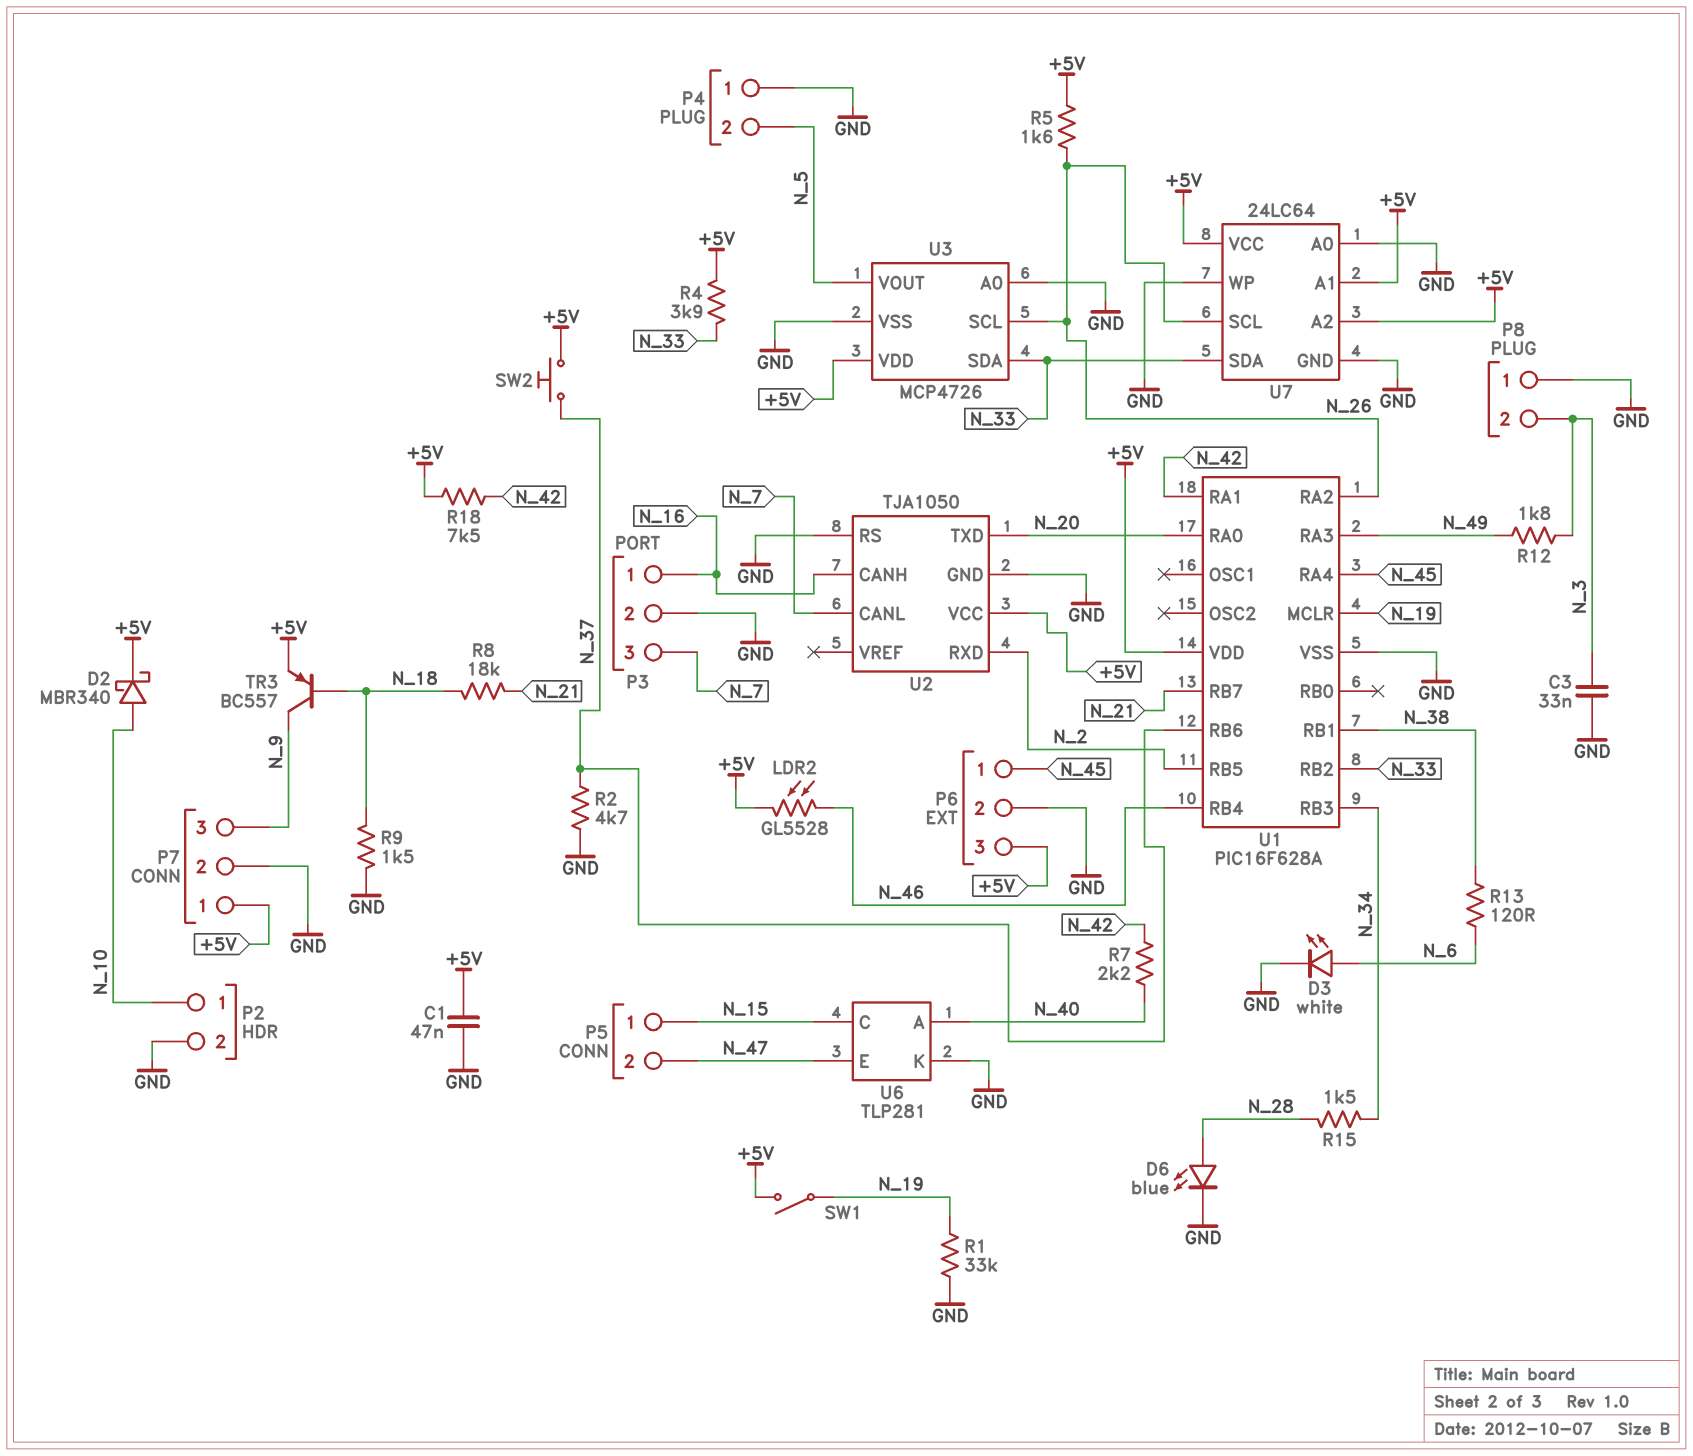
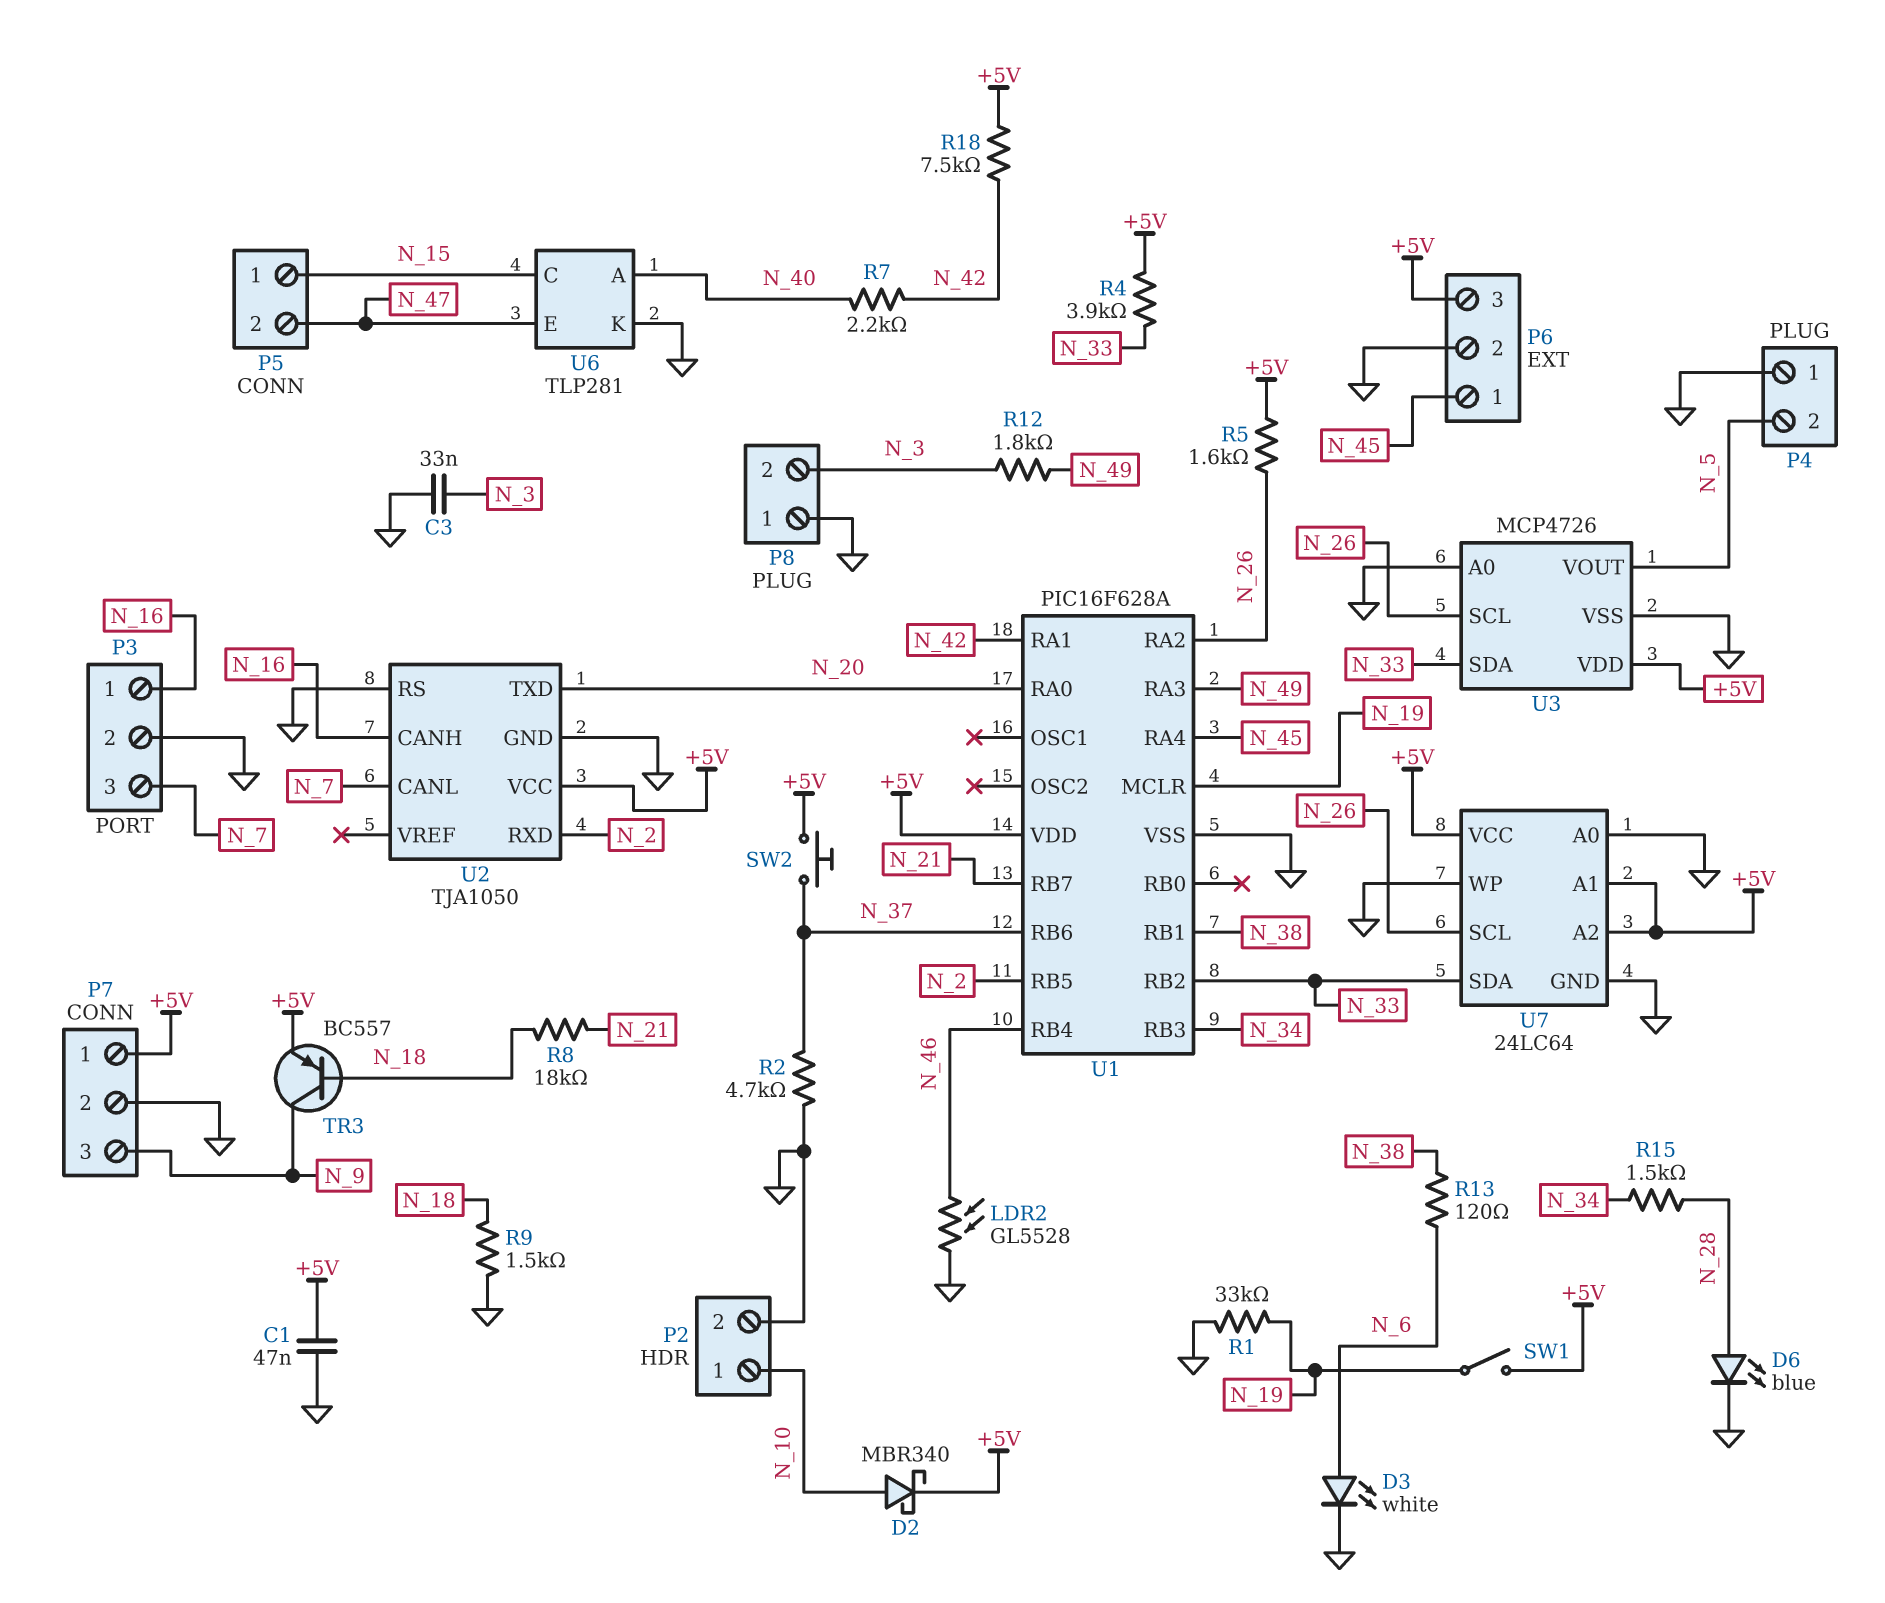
LDR2: GL5528 (+5V, N_46) -> GL5528 (GND, N_46)

